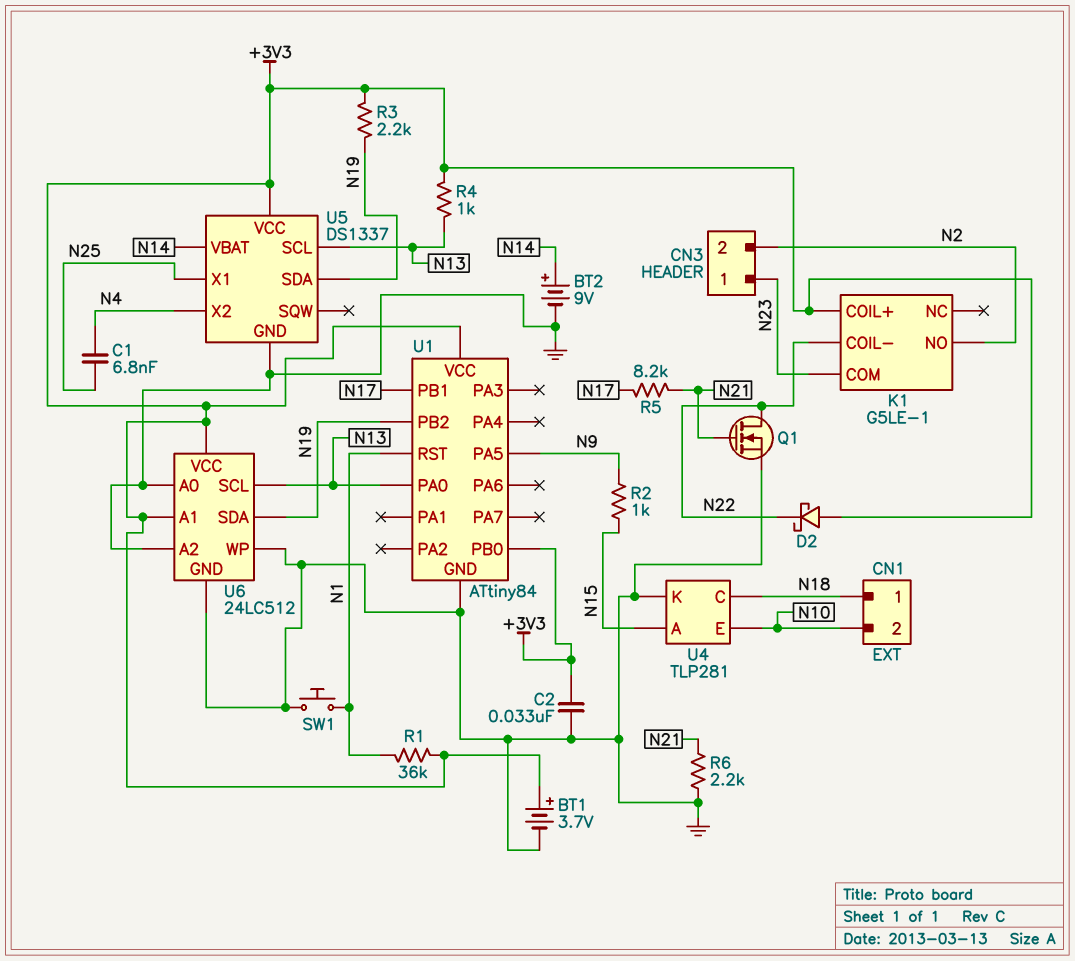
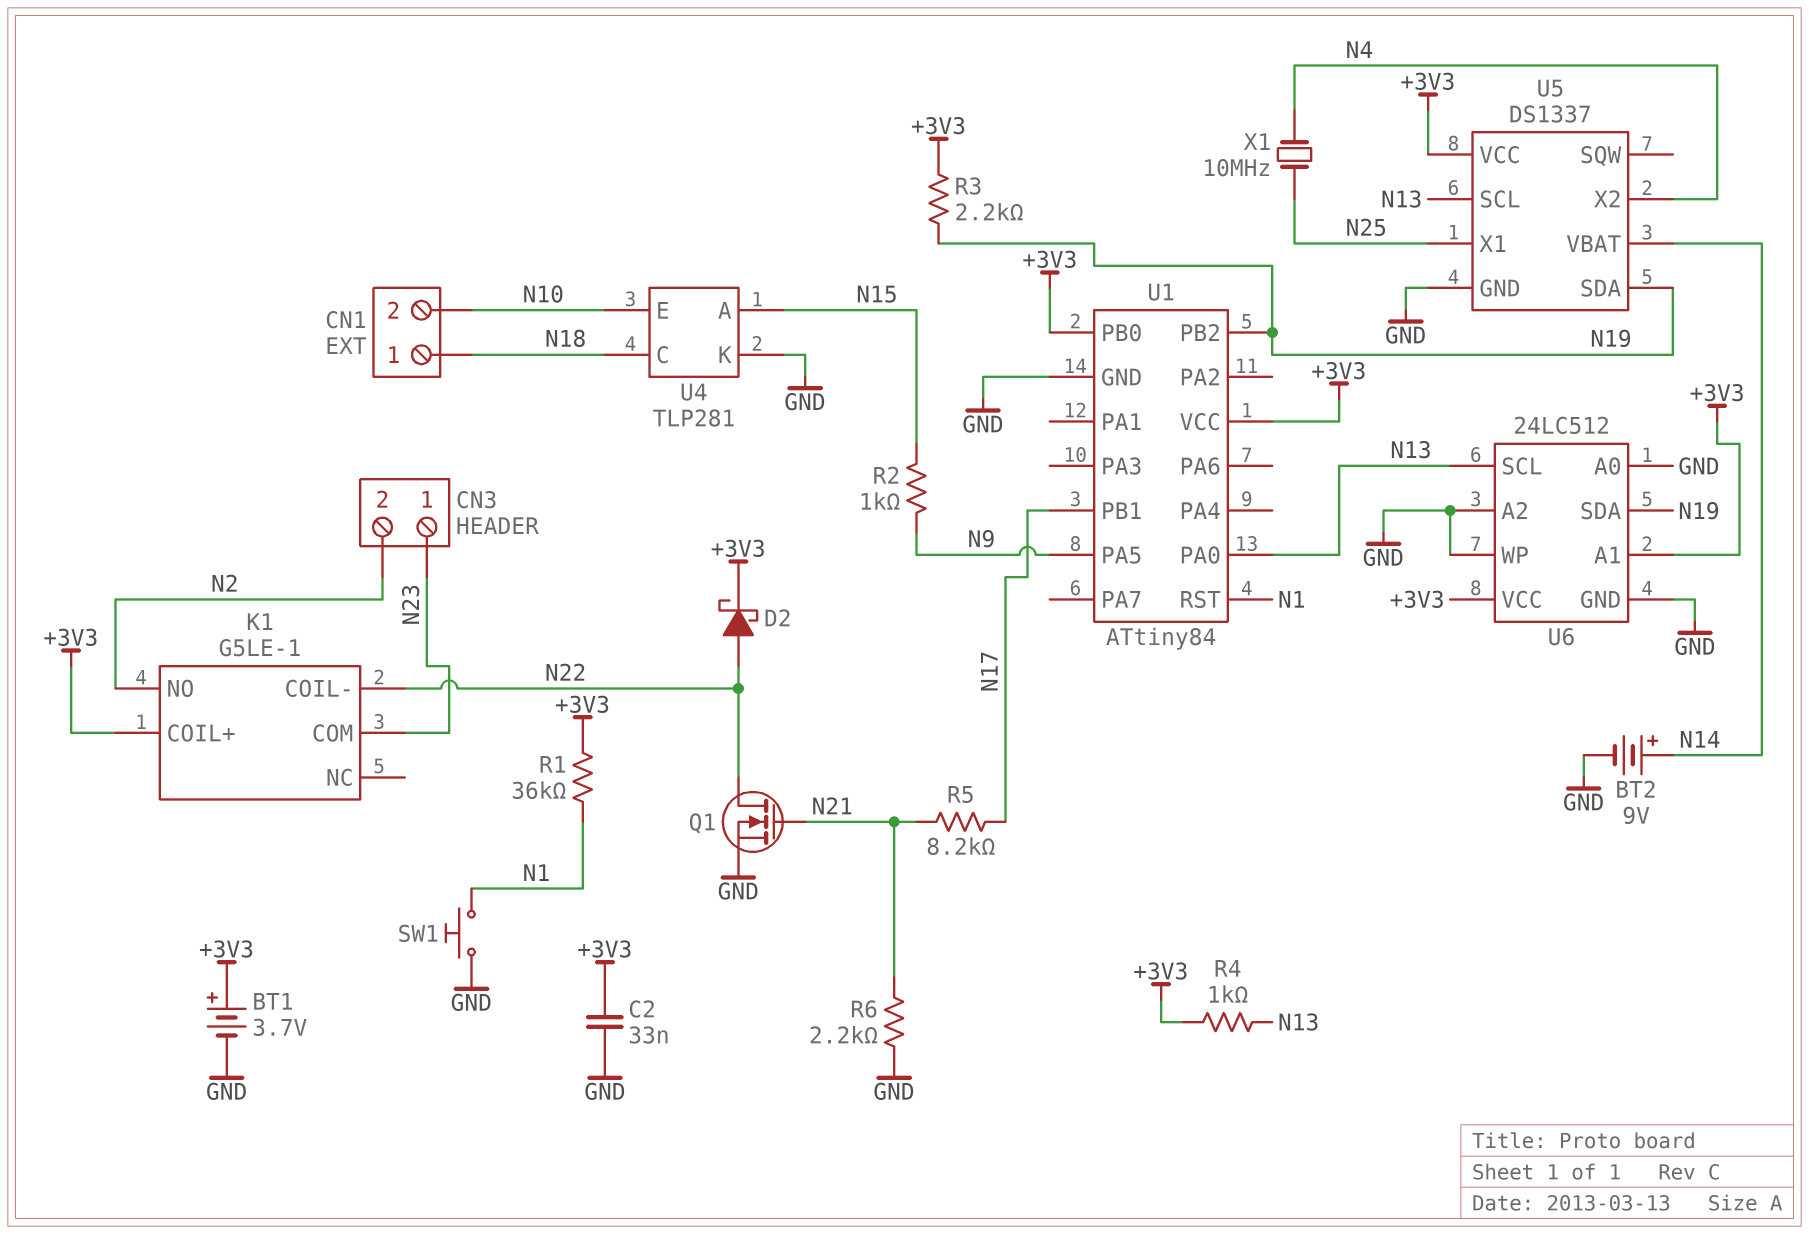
C1: 6.8nF (N4, N25) -> none
D2: schottky (A +3V3, K N22) -> schottky (A N22, K +3V3)
X1: none -> 10MHz (N4, N25)

